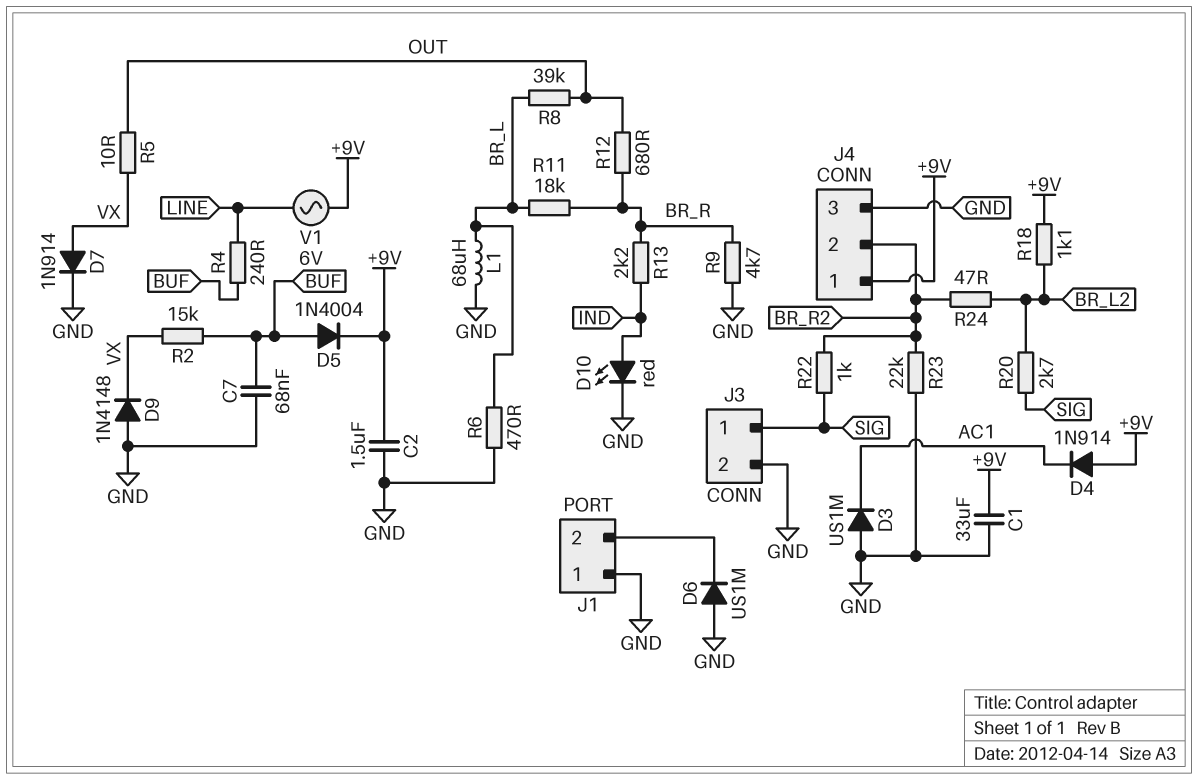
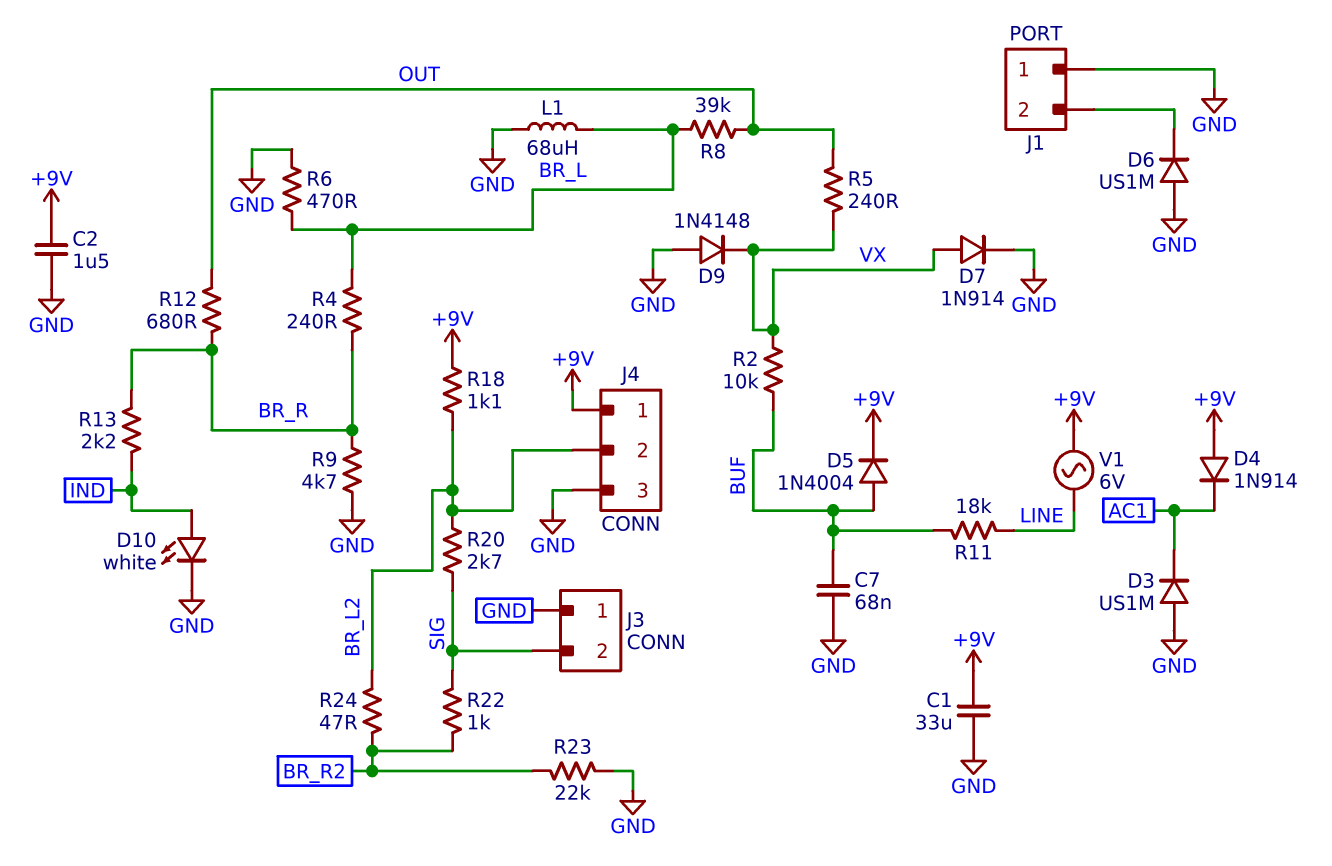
D10: LED red (A IND, K GND) -> LED white (A IND, K GND)
J3 pin 1: SIG -> GND
J3 pin 2: GND -> SIG
J4 pin 2: BR_R2 -> BR_L2
R2: 15k (BUF, VX) -> 10k (BUF, VX)
R4: 240 (BUF, LINE) -> 240 (BR_L, BR_R)
R5: 10 (OUT, VX) -> 240 (OUT, VX)
R11: 18k (BR_L, BR_R) -> 18k (BUF, LINE)

